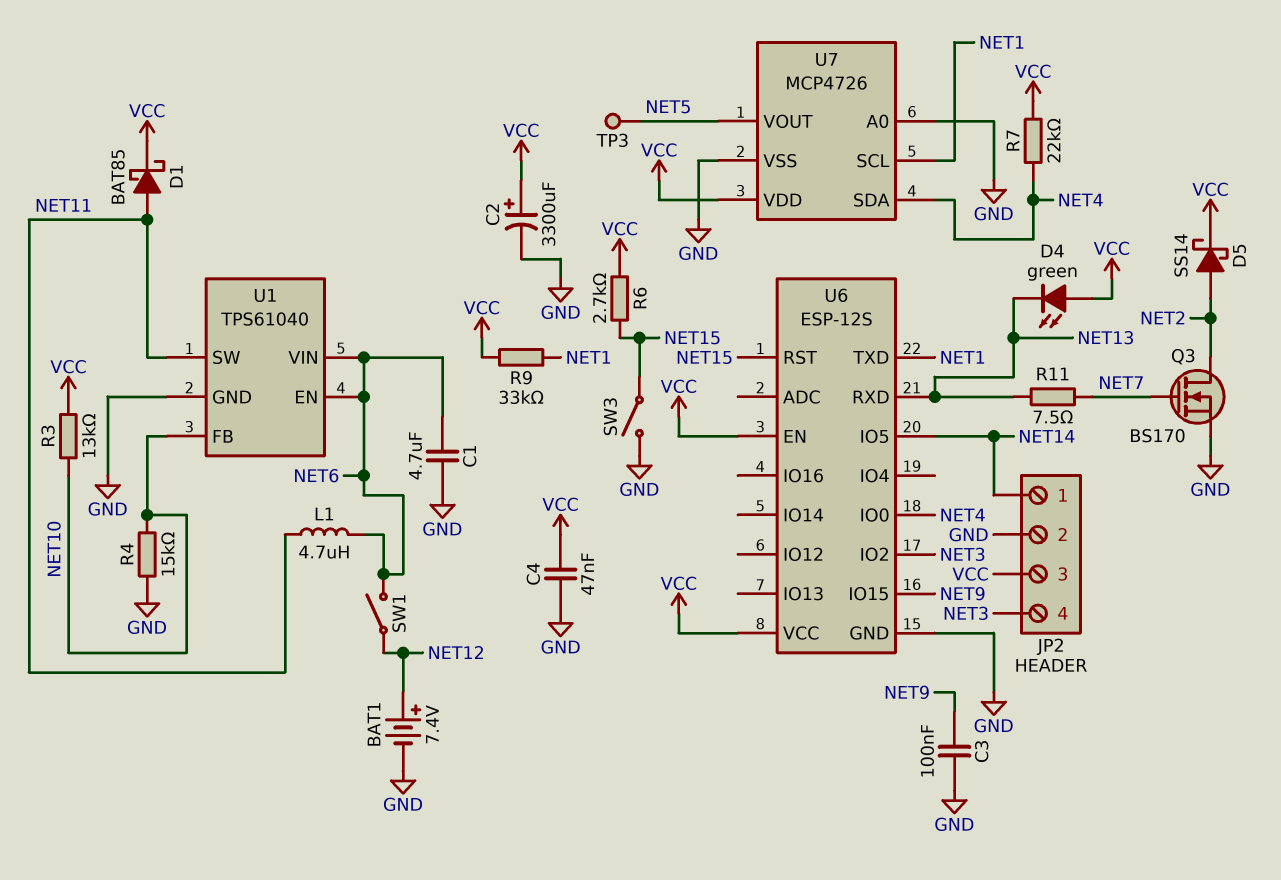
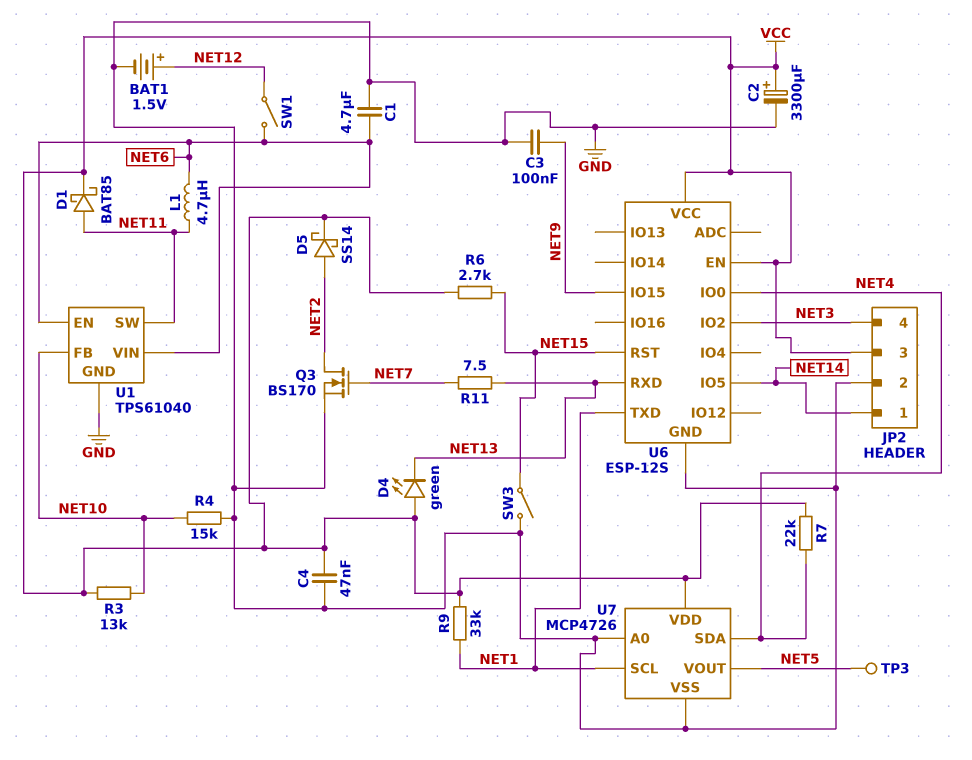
BAT1: 7.4V (plus NET12, minus GND) -> 1.5V (plus NET12, minus GND)

